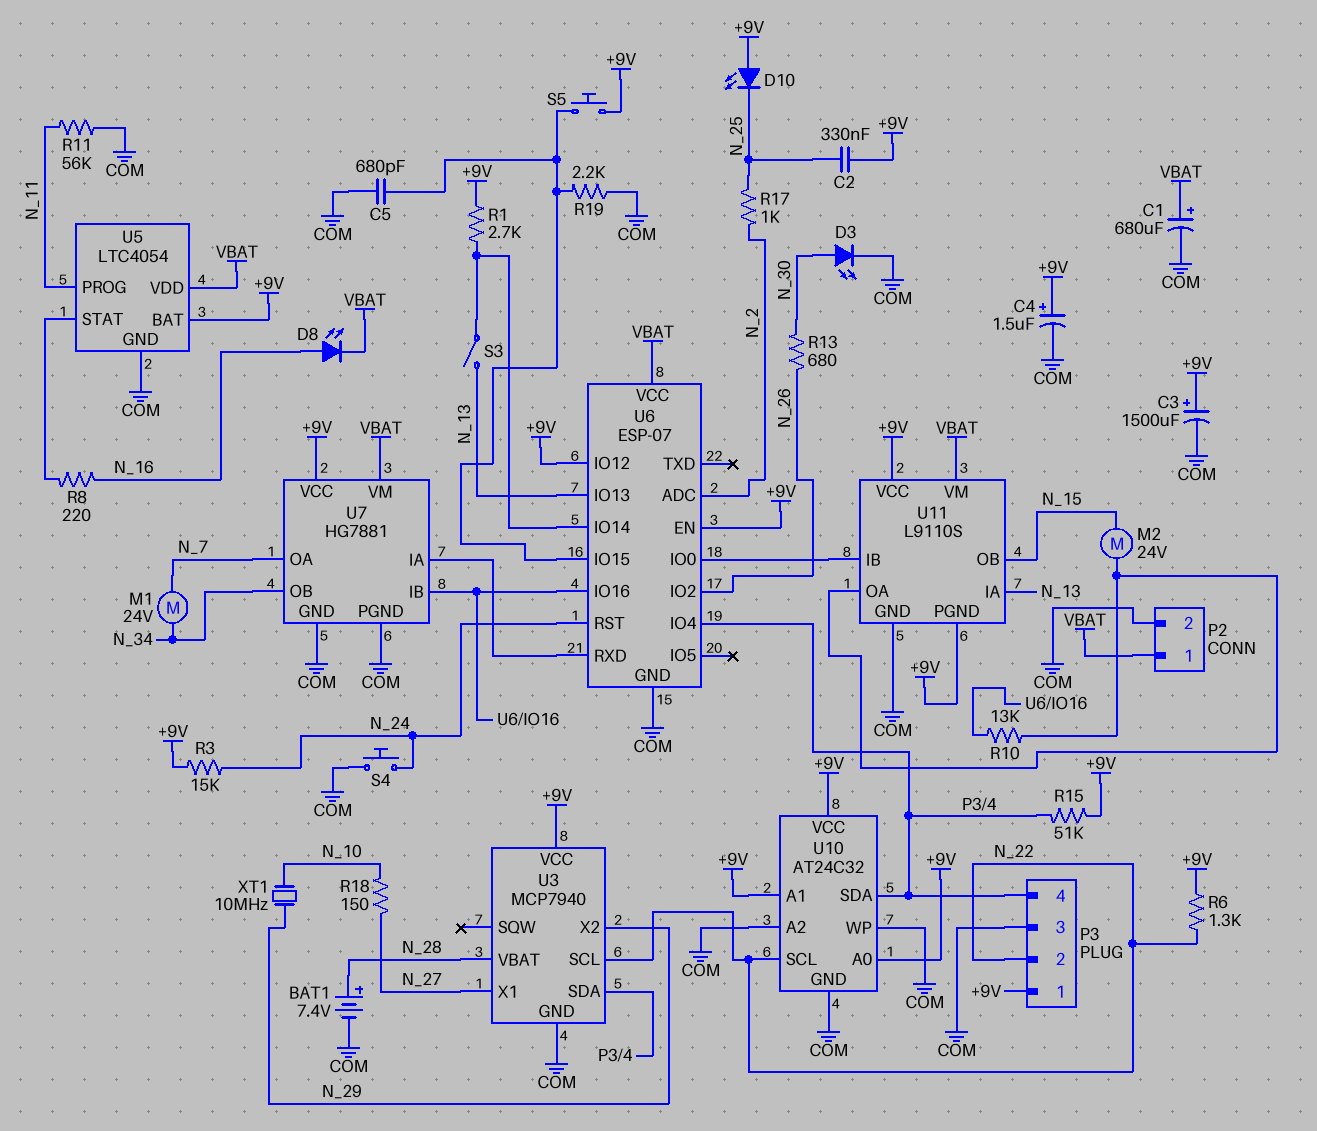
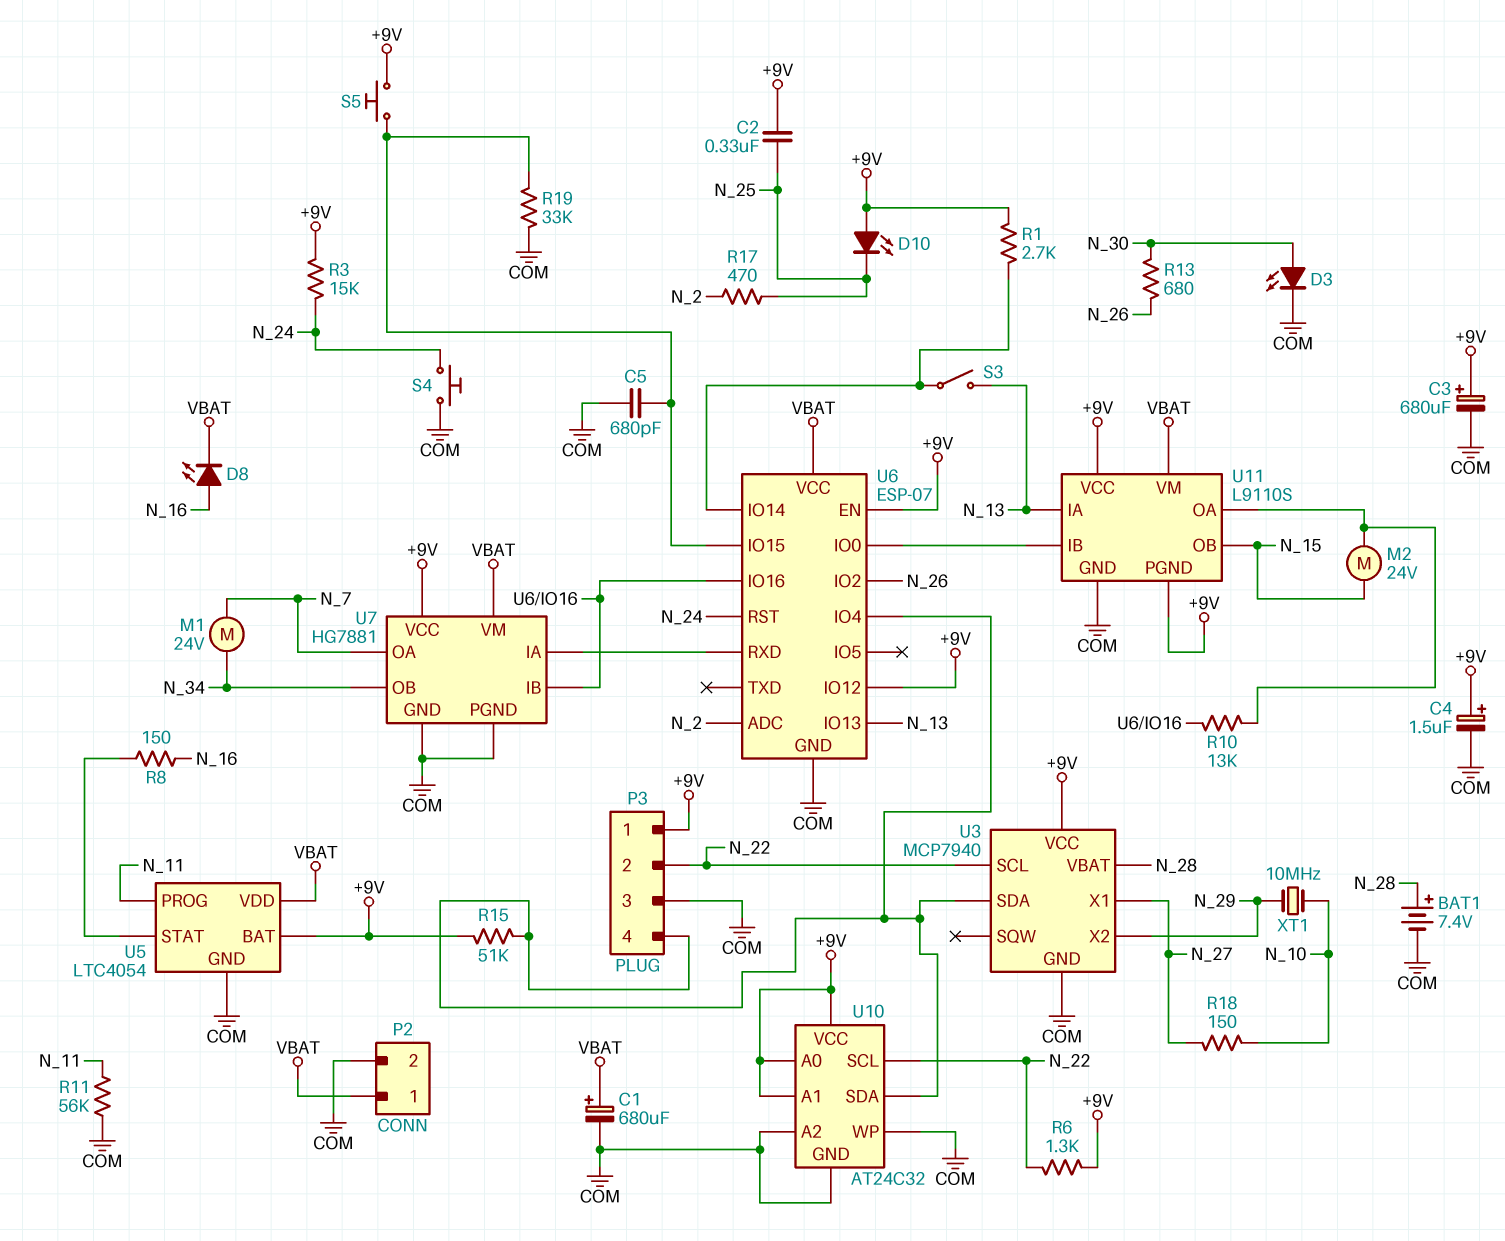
C3: 1500uF (plus +9V, minus COM) -> 680uF (plus +9V, minus COM)
R8: 220 (N_16, U5/STAT) -> 150 (N_16, U5/STAT)
R17: 1k (N_2, N_25) -> 470 (N_2, N_25)
R19: 2.2k (COM, U6/IO15) -> 33k (COM, U6/IO15)

